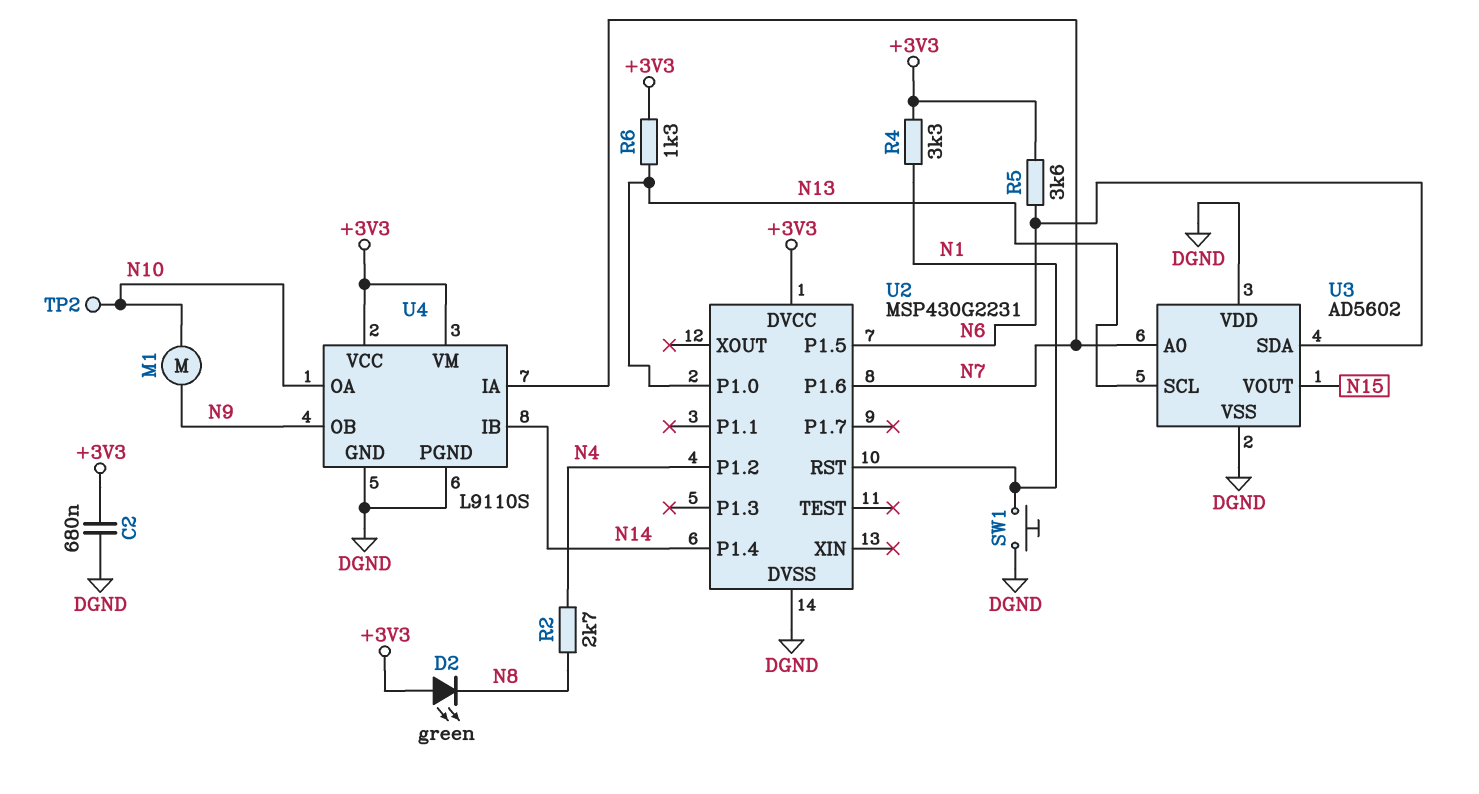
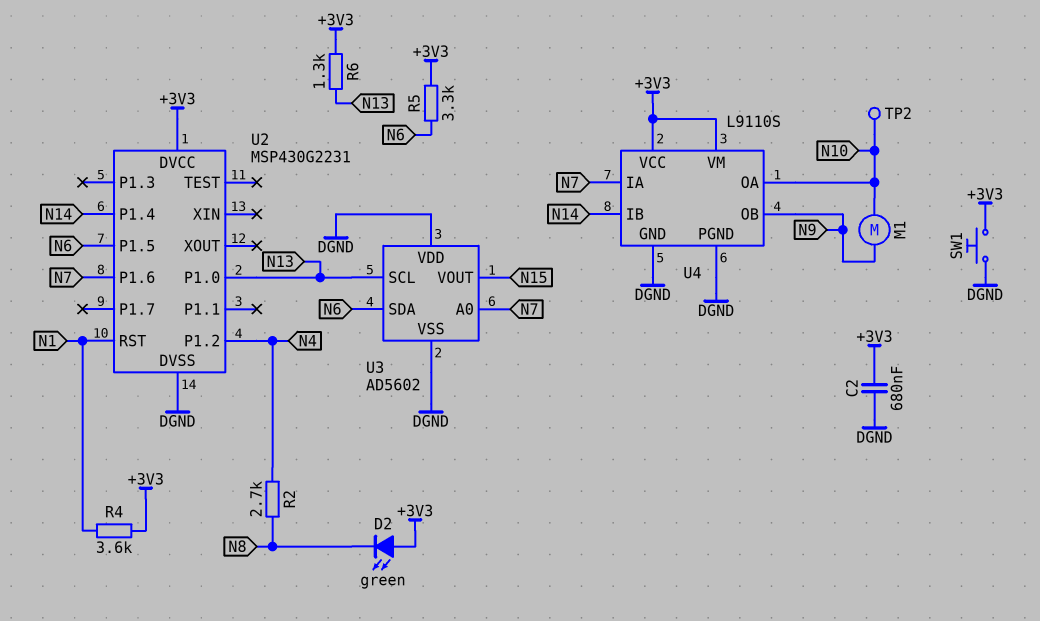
R4: 3.3k (+3V3, N1) -> 3.6k (+3V3, N1)
R5: 3.6k (+3V3, N6) -> 3.3k (+3V3, N6)
SW1: button (DGND, N1) -> button (+3V3, DGND)

